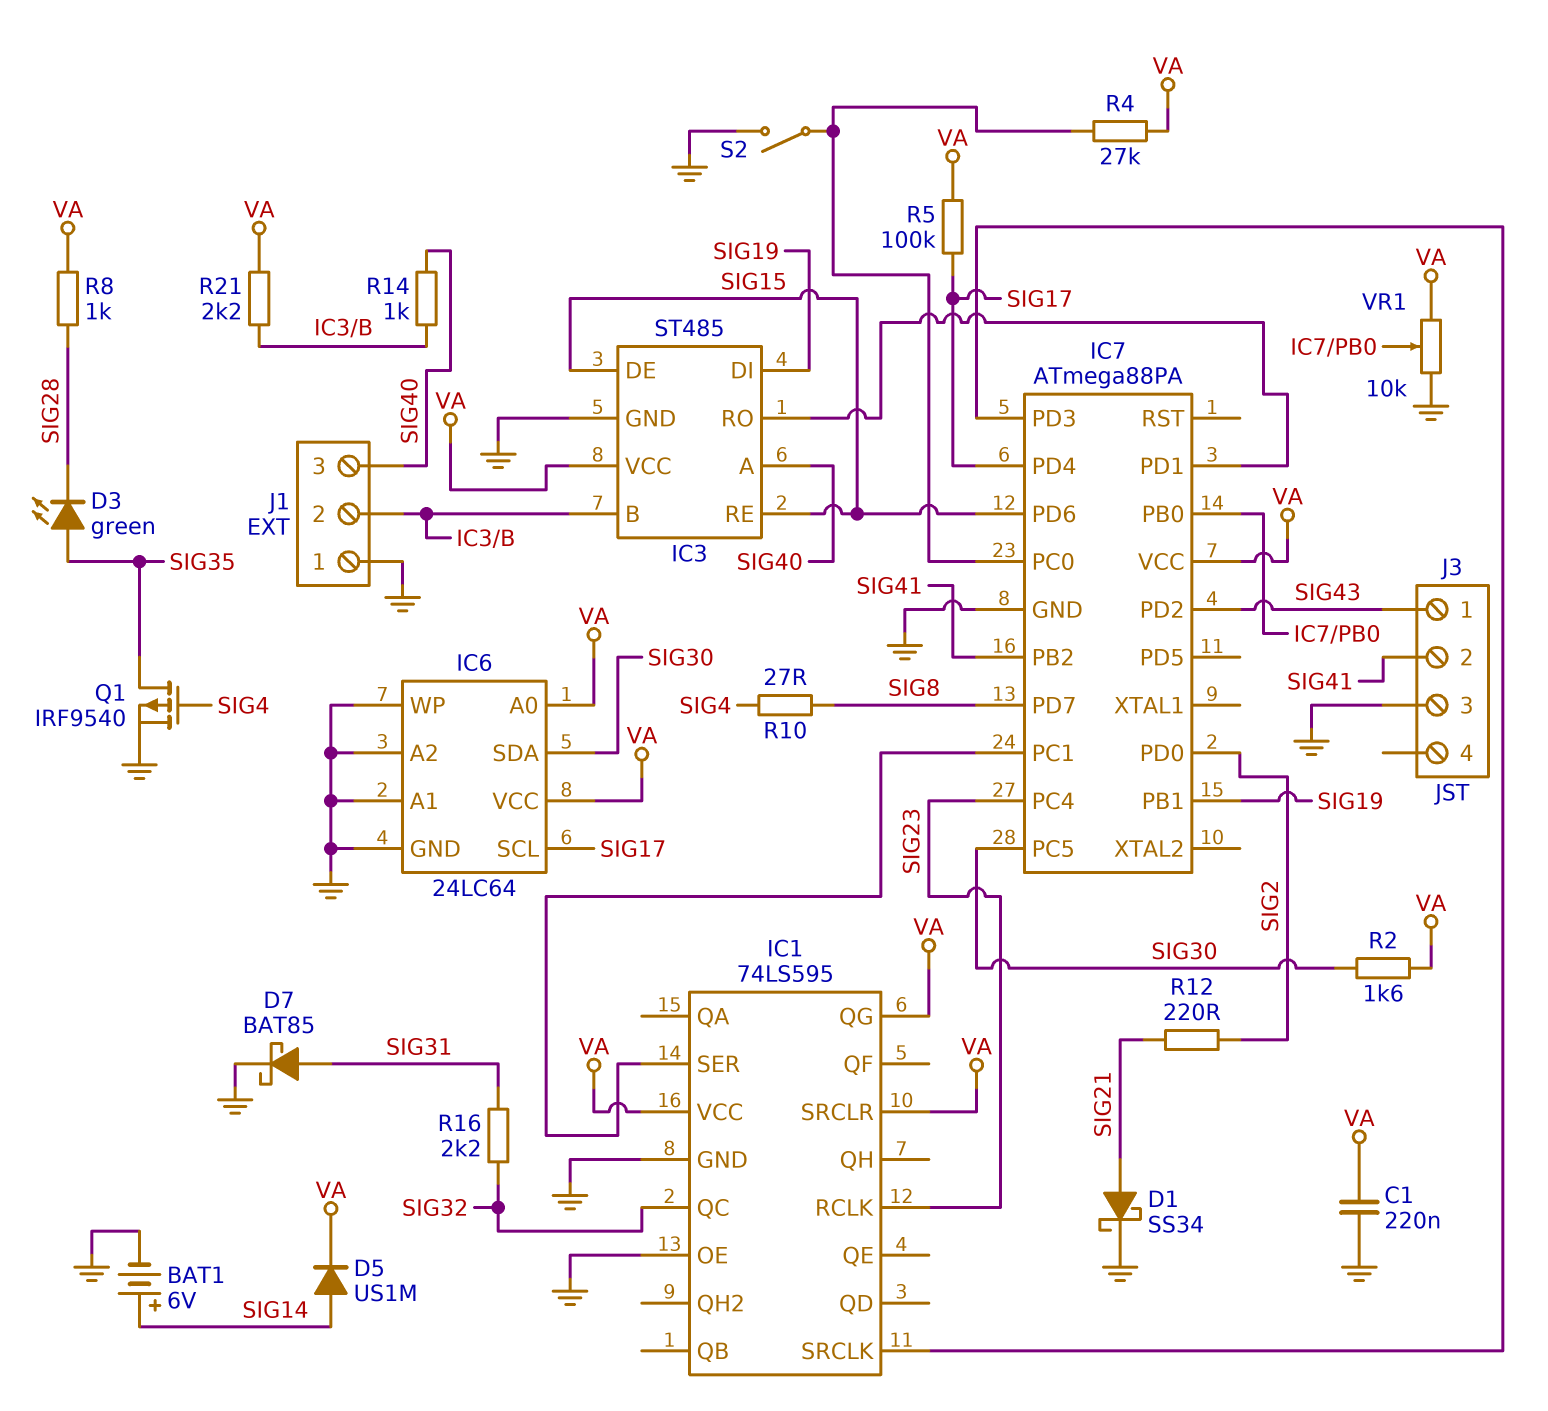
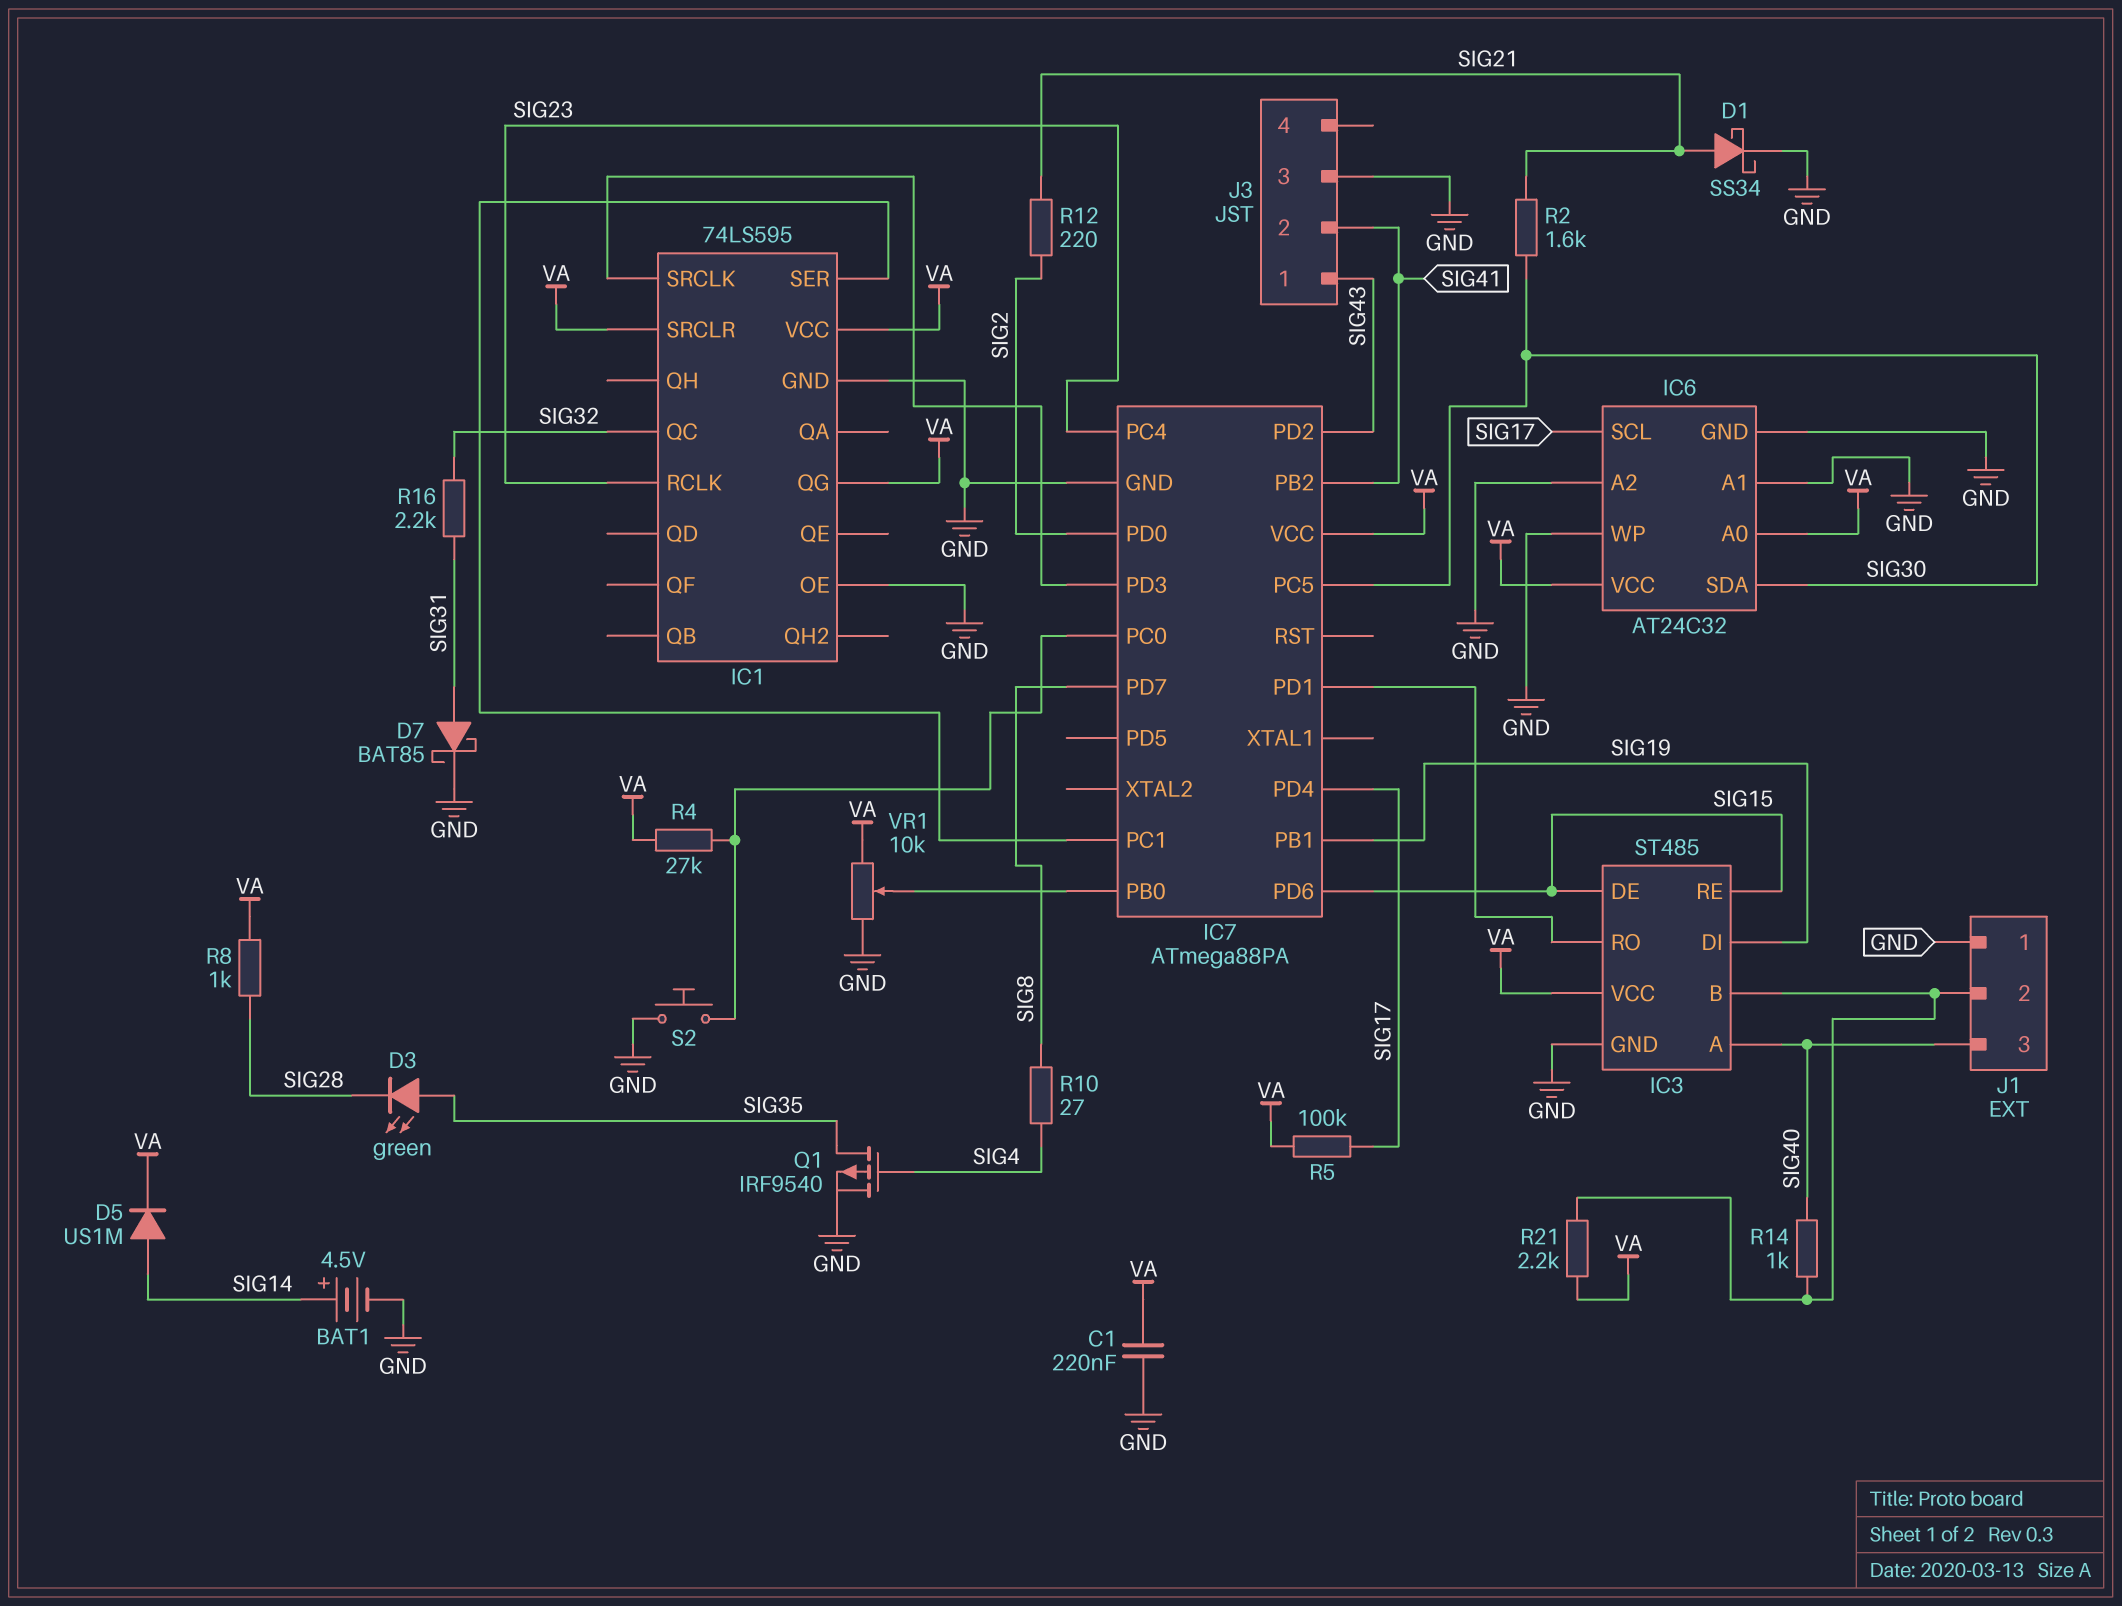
BAT1: 6V (plus SIG14, minus GND) -> 4.5V (plus SIG14, minus GND)
IC6: 24LC64 -> AT24C32
R2: 1.6k (SIG30, VA) -> 1.6k (SIG21, SIG30)
S2: switch (GND, IC7/PC0) -> button (GND, IC7/PC0)

